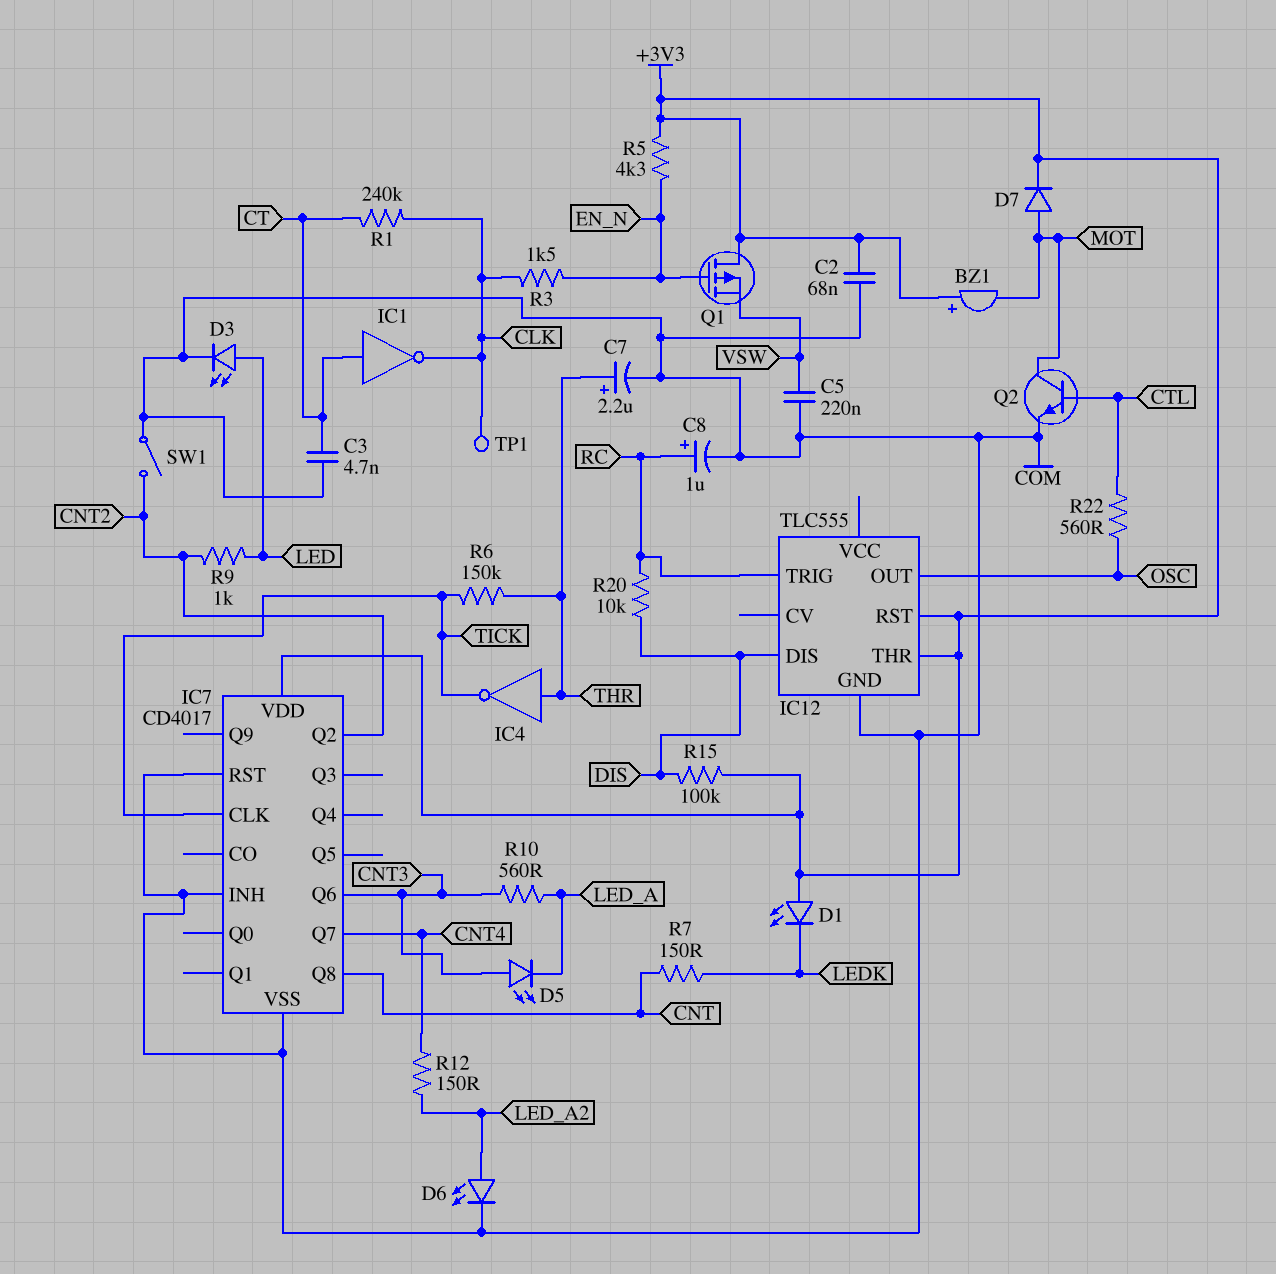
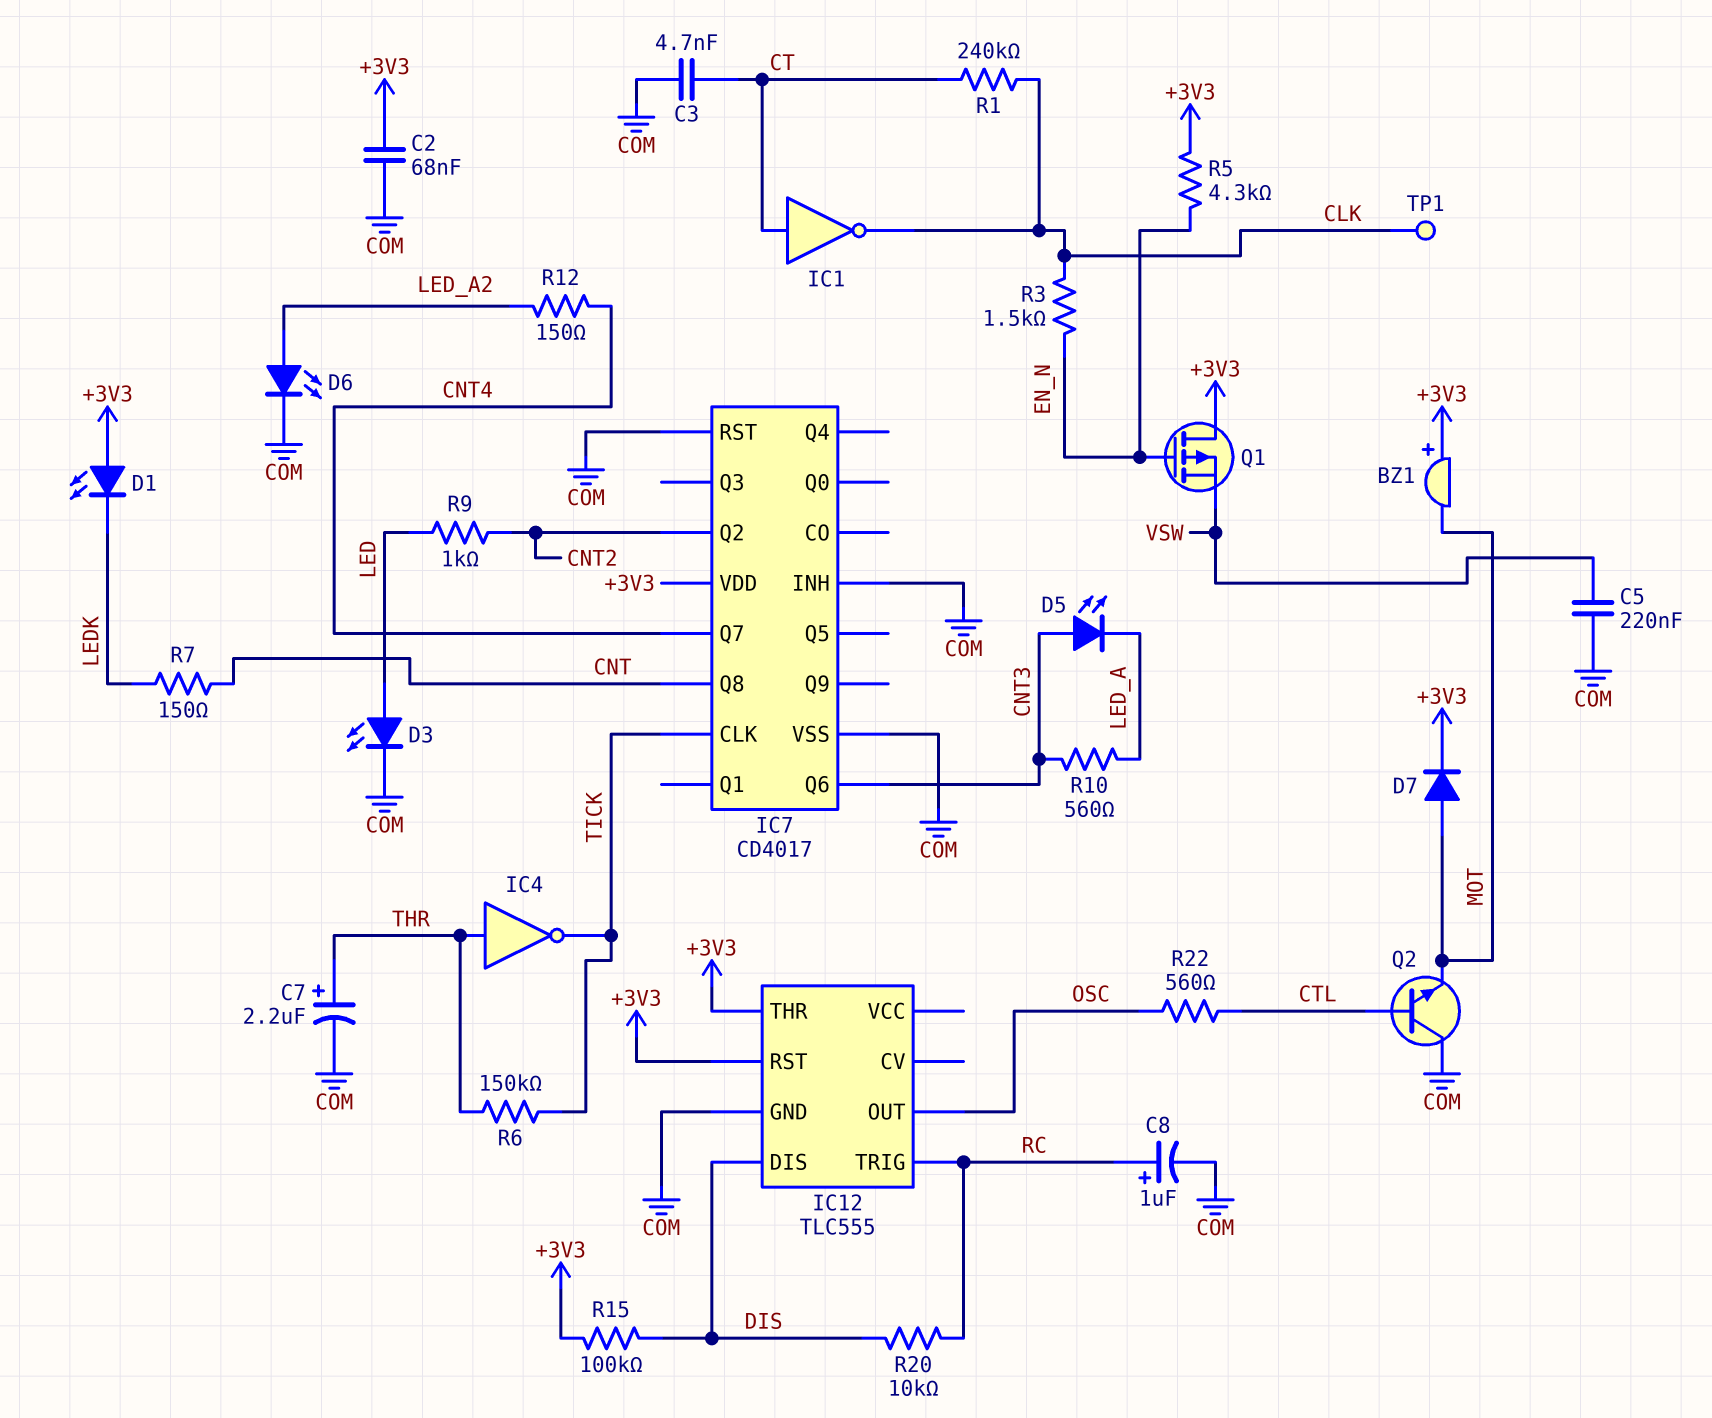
Q2: NPN (B CTL, C MOT, E COM) -> NPN (B CTL, C COM, E MOT)
SW1: switch (CNT2, COM) -> none

